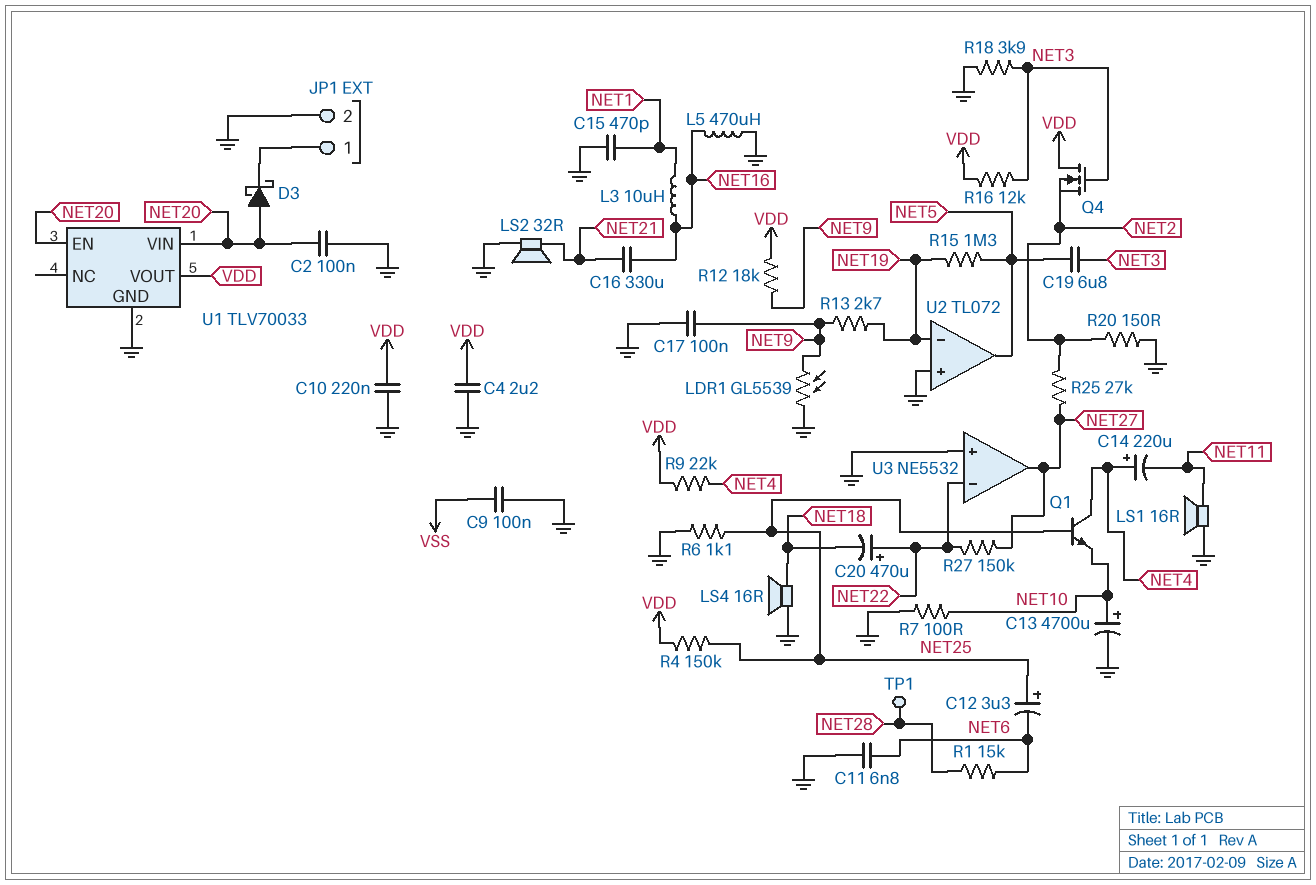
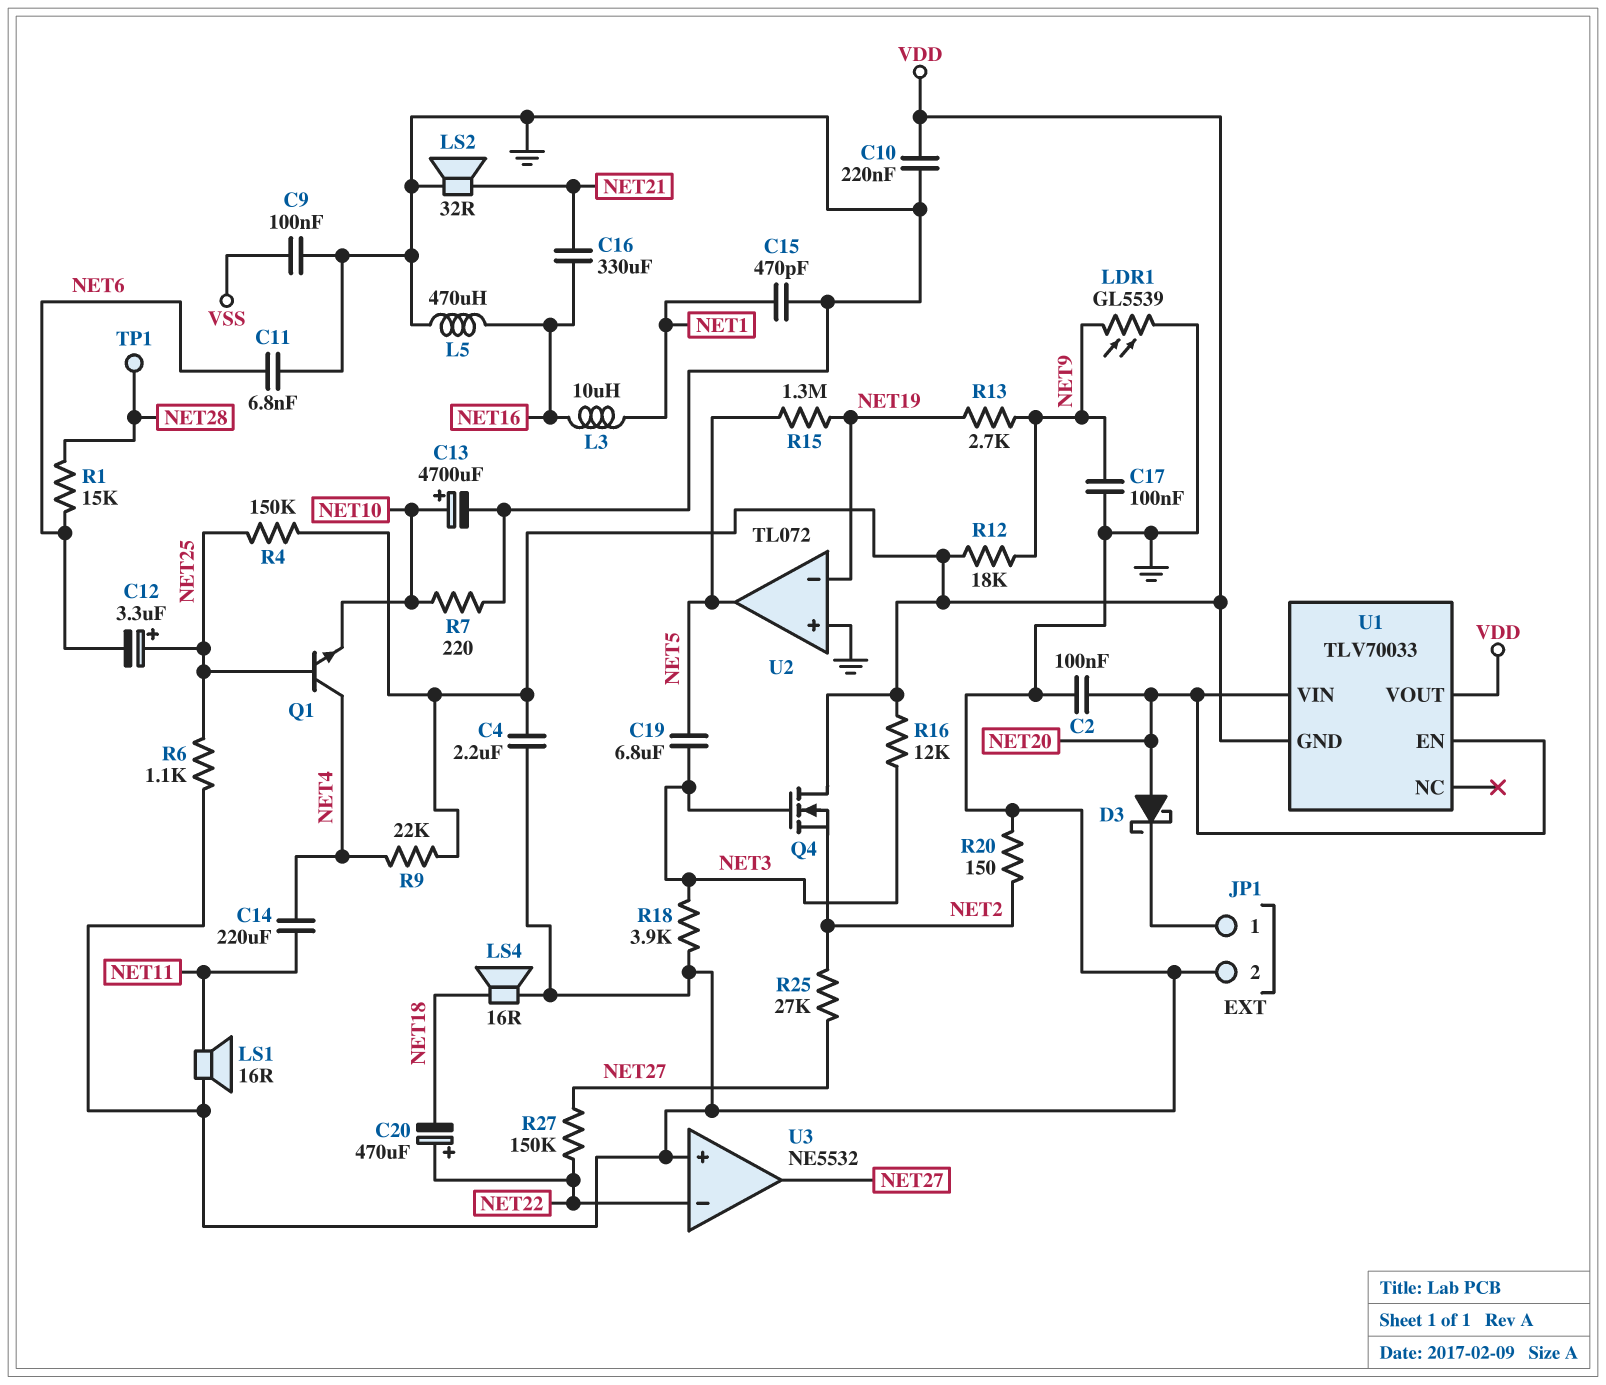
C14: 220uF (plus NET4, minus NET11) -> 220uF (NET4, NET11)
R7: 100 (GND, NET10) -> 220 (GND, NET10)
U1 pin GND: GND -> VDD

